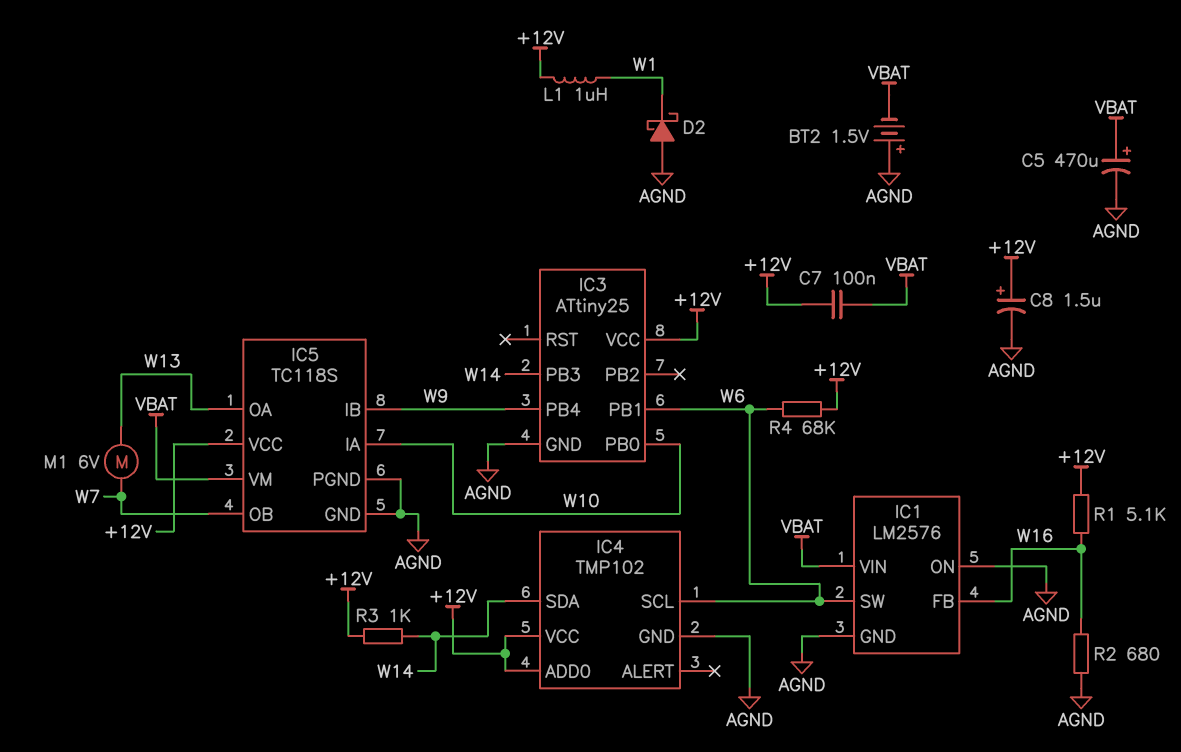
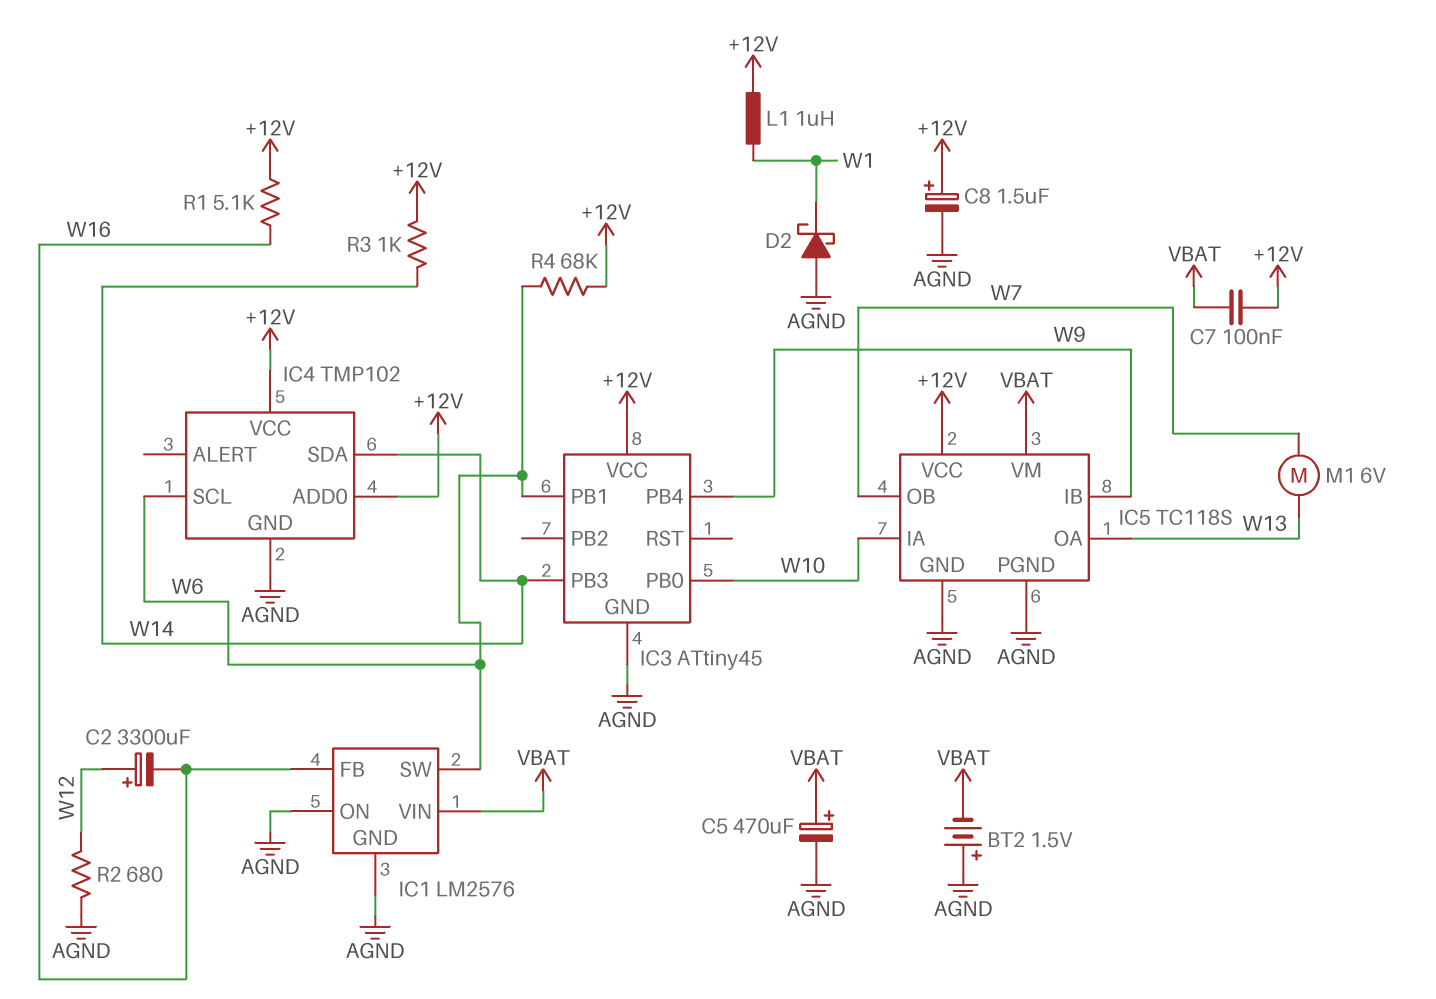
C2: none -> 3300uF (plus W12, minus W16)
IC3: ATtiny25 -> ATtiny45
R2: 680 (AGND, W16) -> 680 (AGND, W12)

